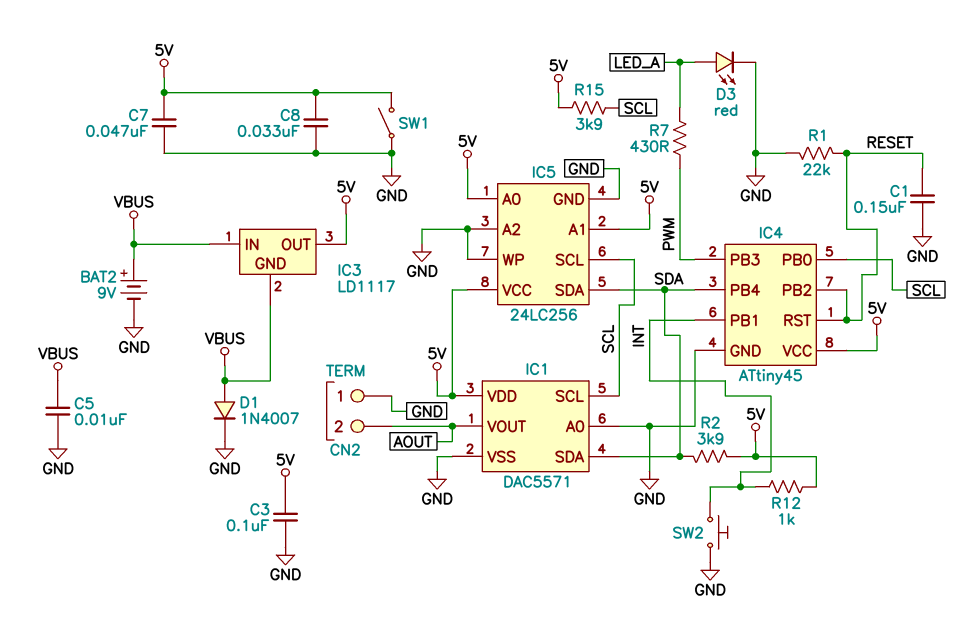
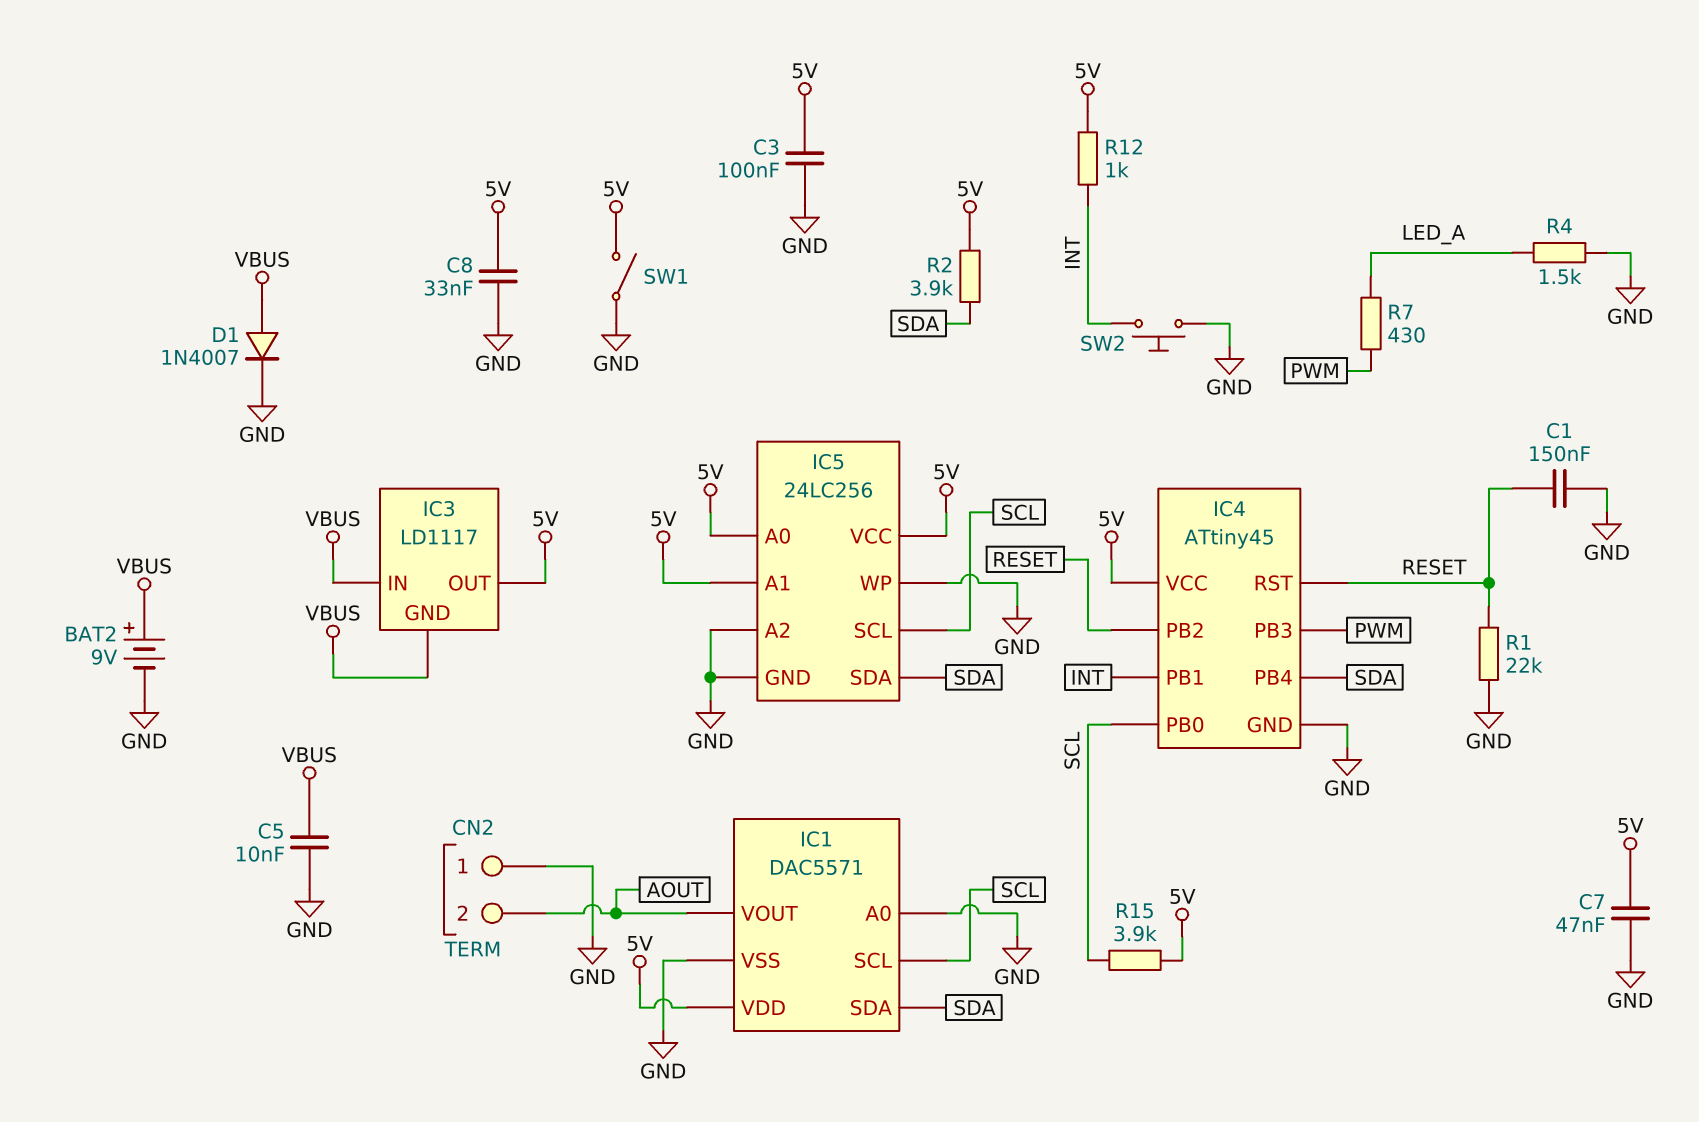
D3: LED red (A LED_A, K GND) -> none
R4: none -> 1.5k (GND, LED_A)

